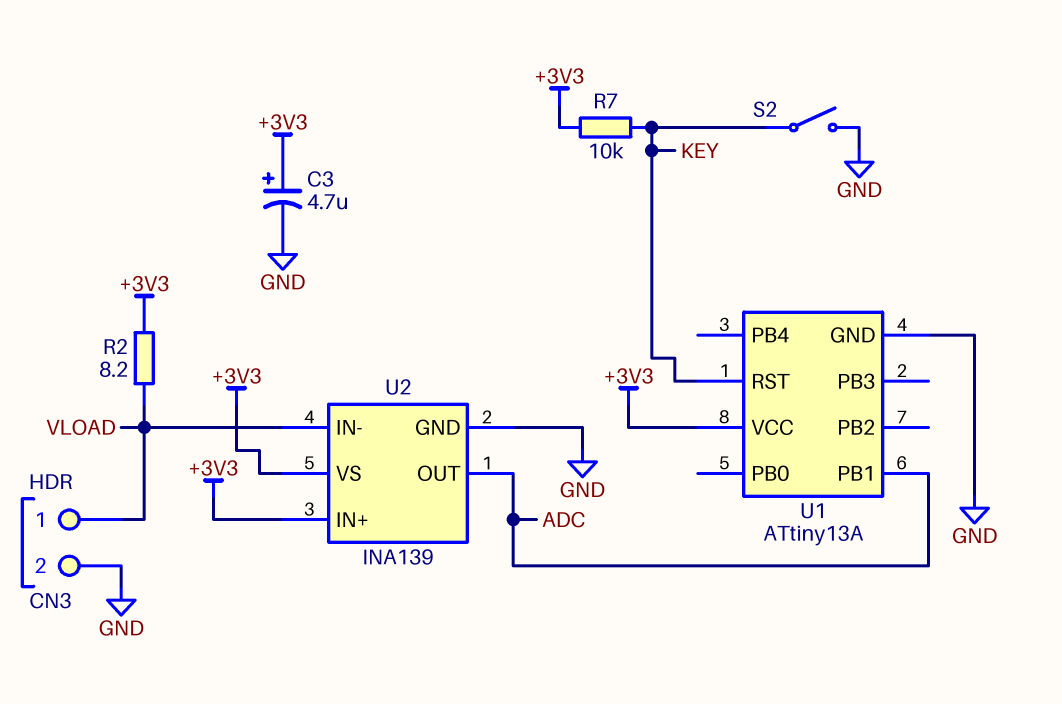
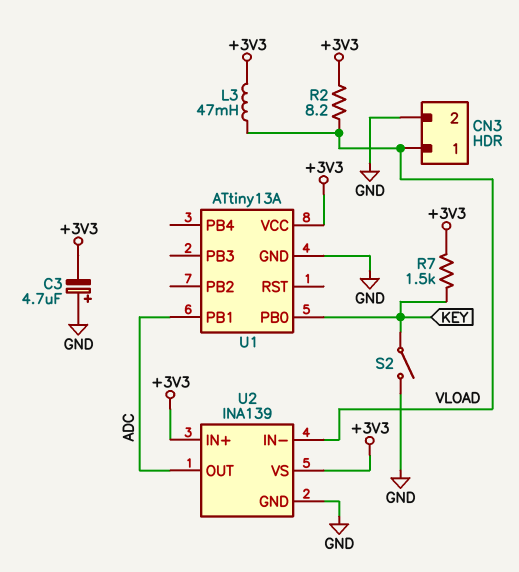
C3: 4.7uF (plus +3V3, minus GND) -> 4.7uF (plus GND, minus +3V3)
L3: none -> 47mH (+3V3, VLOAD)
R7: 10k (+3V3, KEY) -> 1.5k (+3V3, KEY)
U1 pin PB0: none -> KEY
U1 pin RST: KEY -> none

